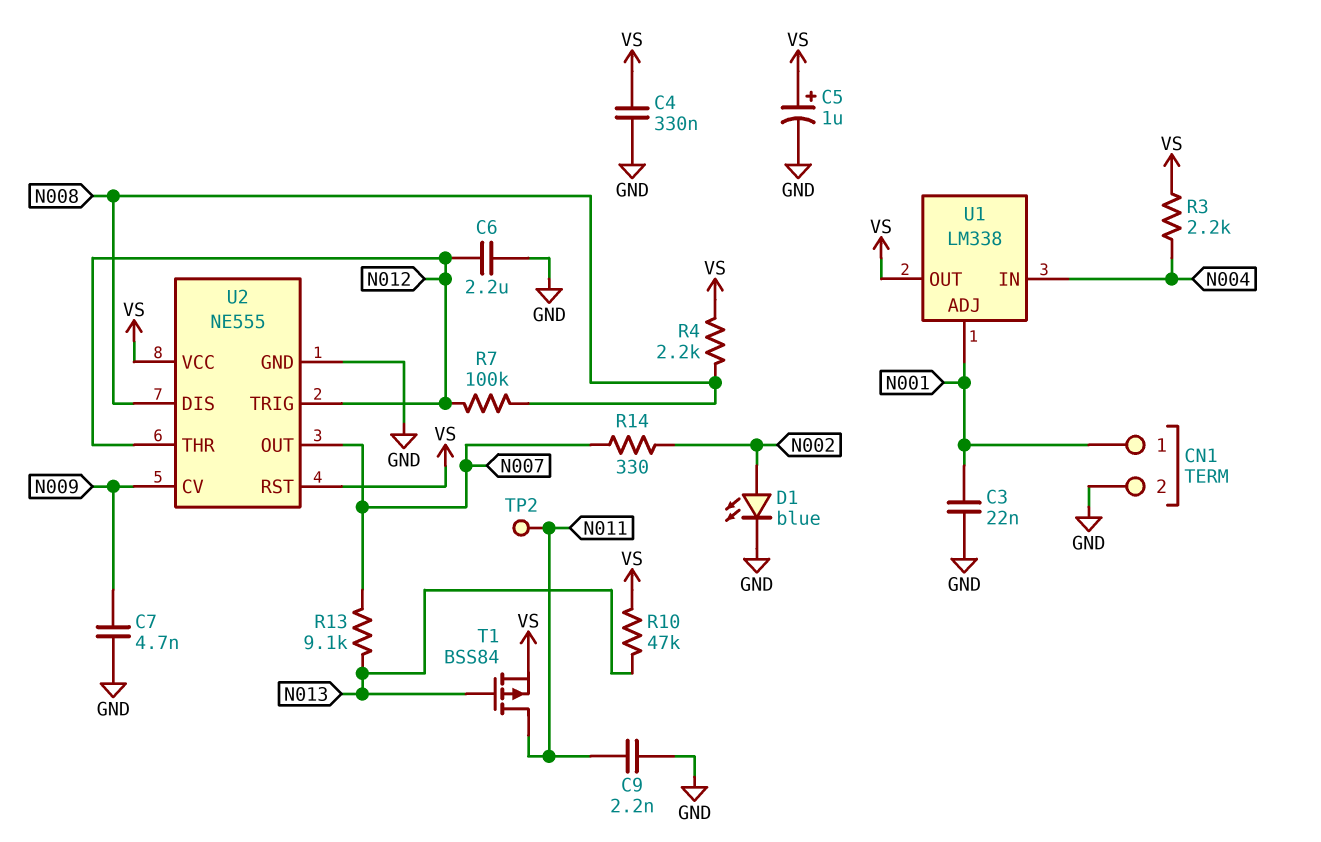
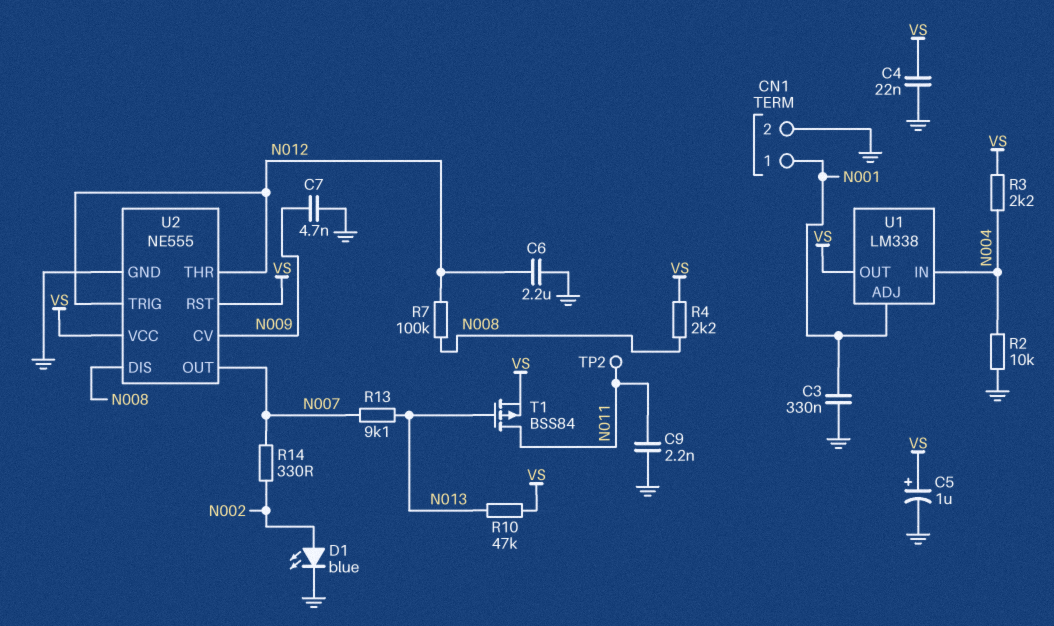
C3: 22nF (GND, N001) -> 330nF (GND, N001)
C4: 330nF (GND, VS) -> 22nF (GND, VS)
R2: none -> 10k (GND, N004)

